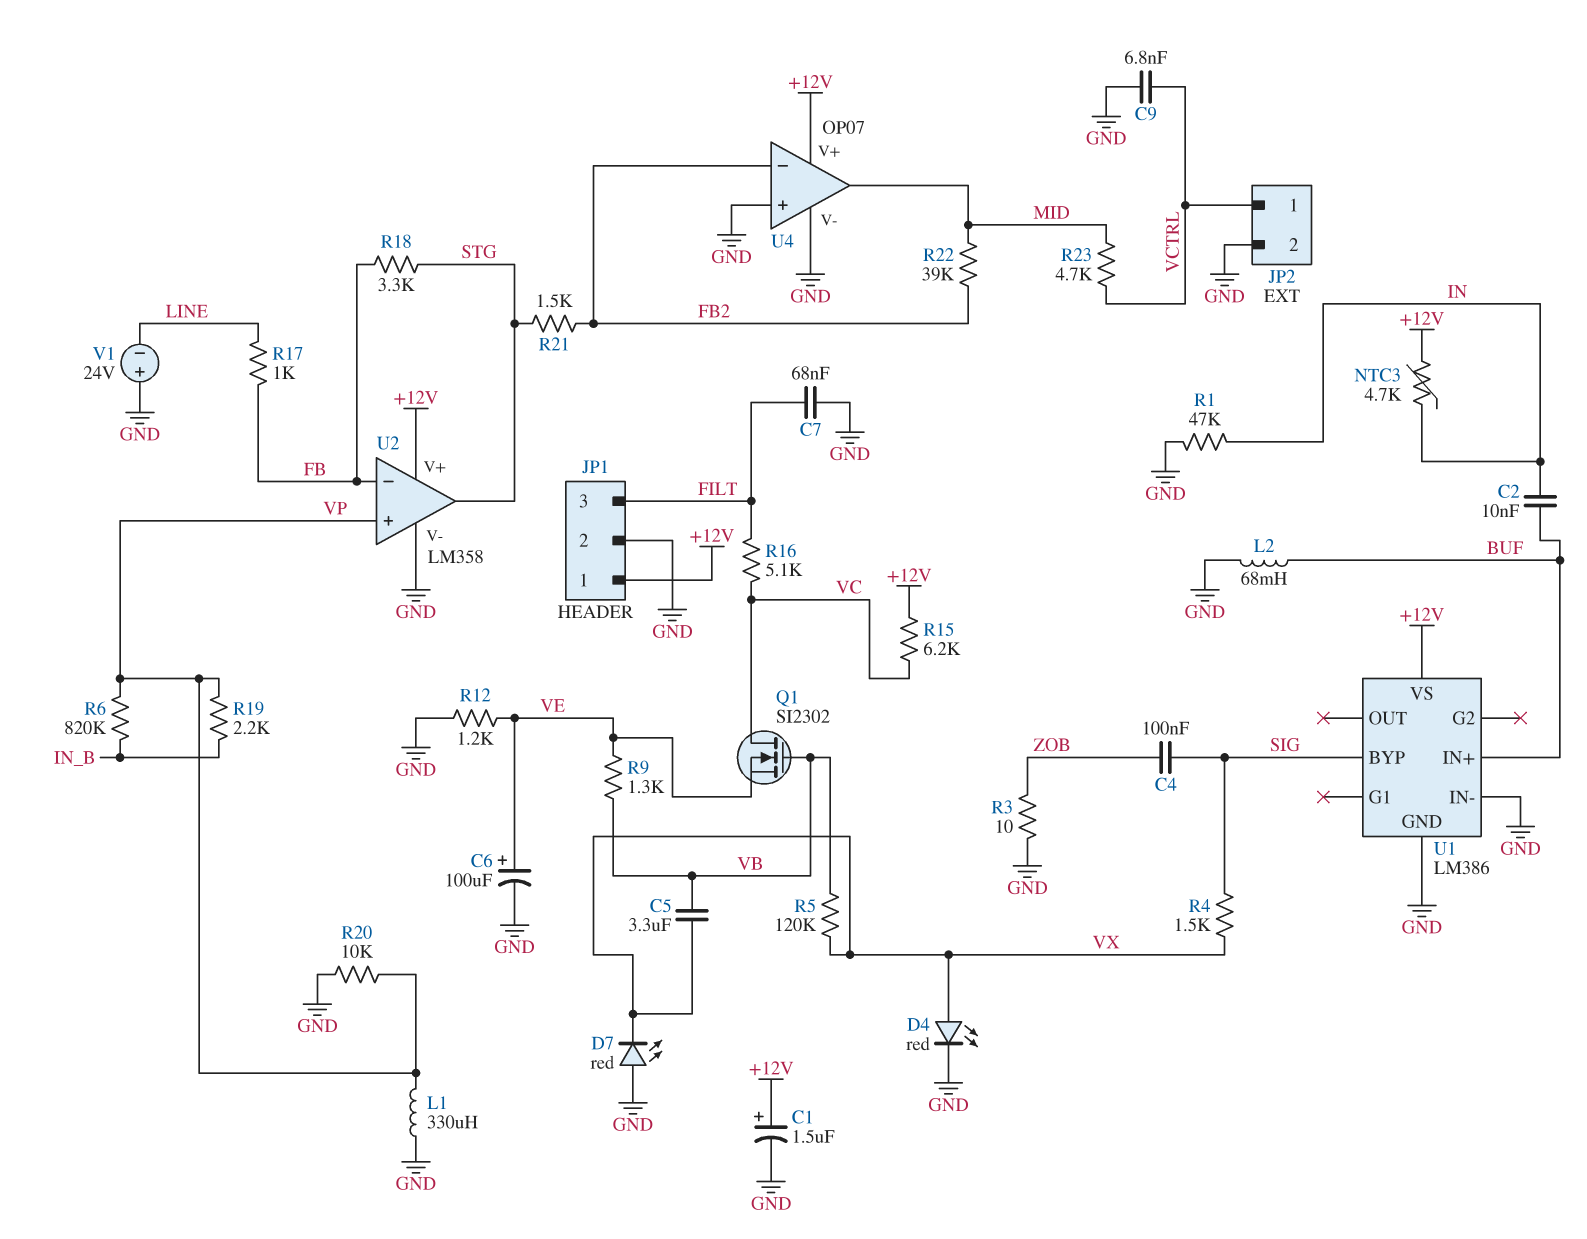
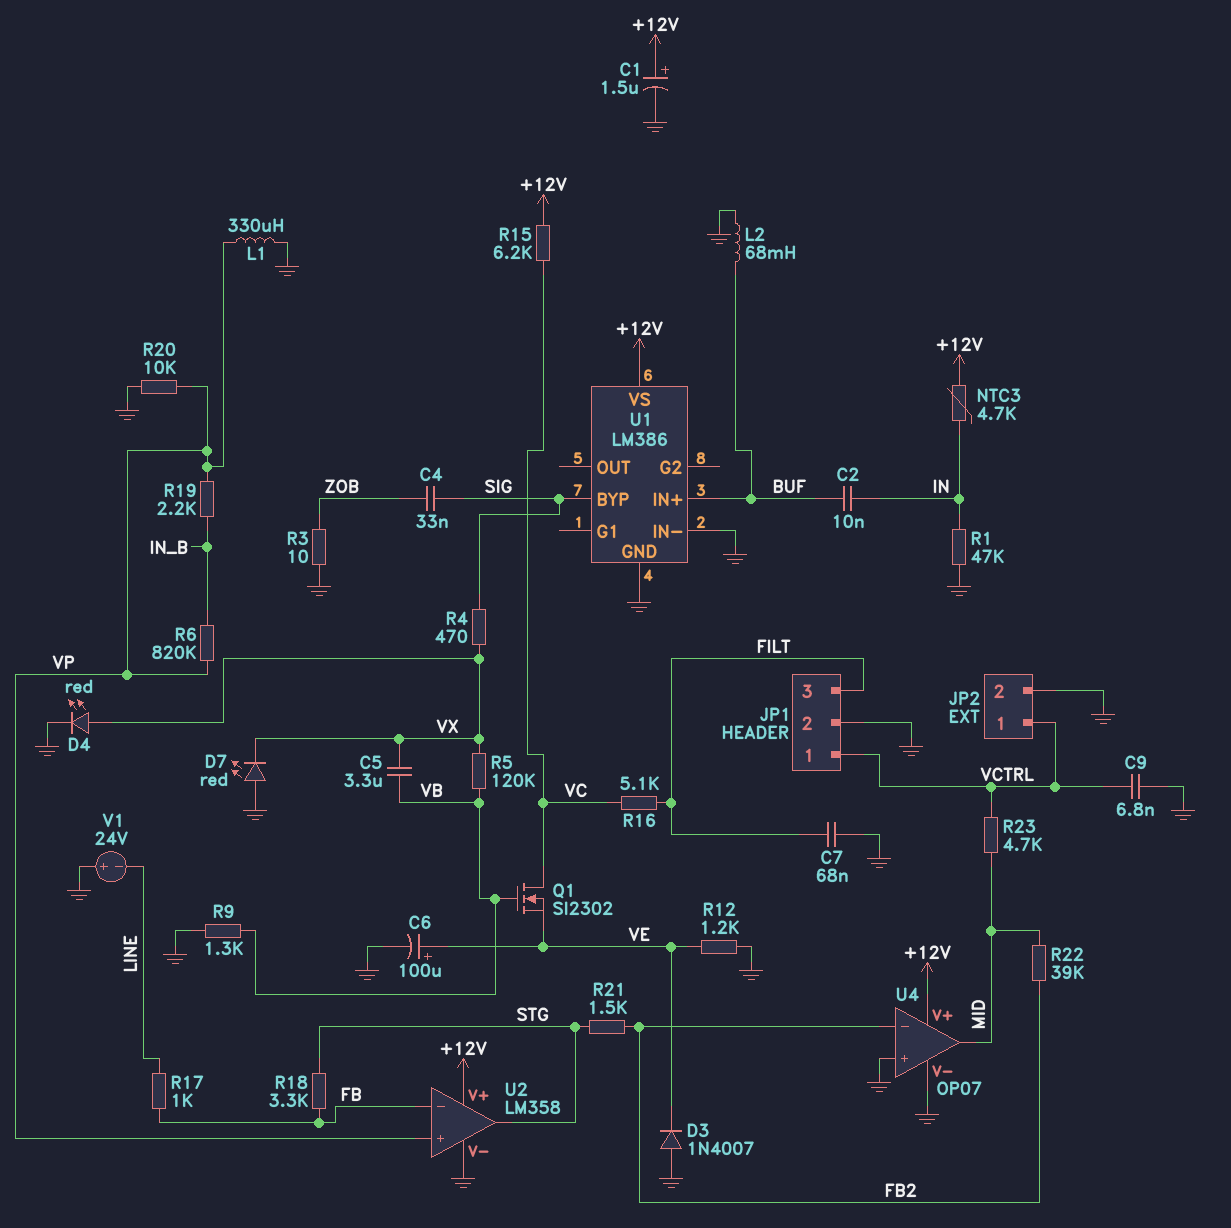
C4: 100nF (SIG, ZOB) -> 33nF (SIG, ZOB)
D3: none -> diode 1N4007 (A GND, K VE)
JP1 pin 1: +12V -> VCTRL
R4: 1.5k (SIG, VX) -> 470 (SIG, VX)
R9: 1.3k (VB, VE) -> 1.3k (GND, VB)

